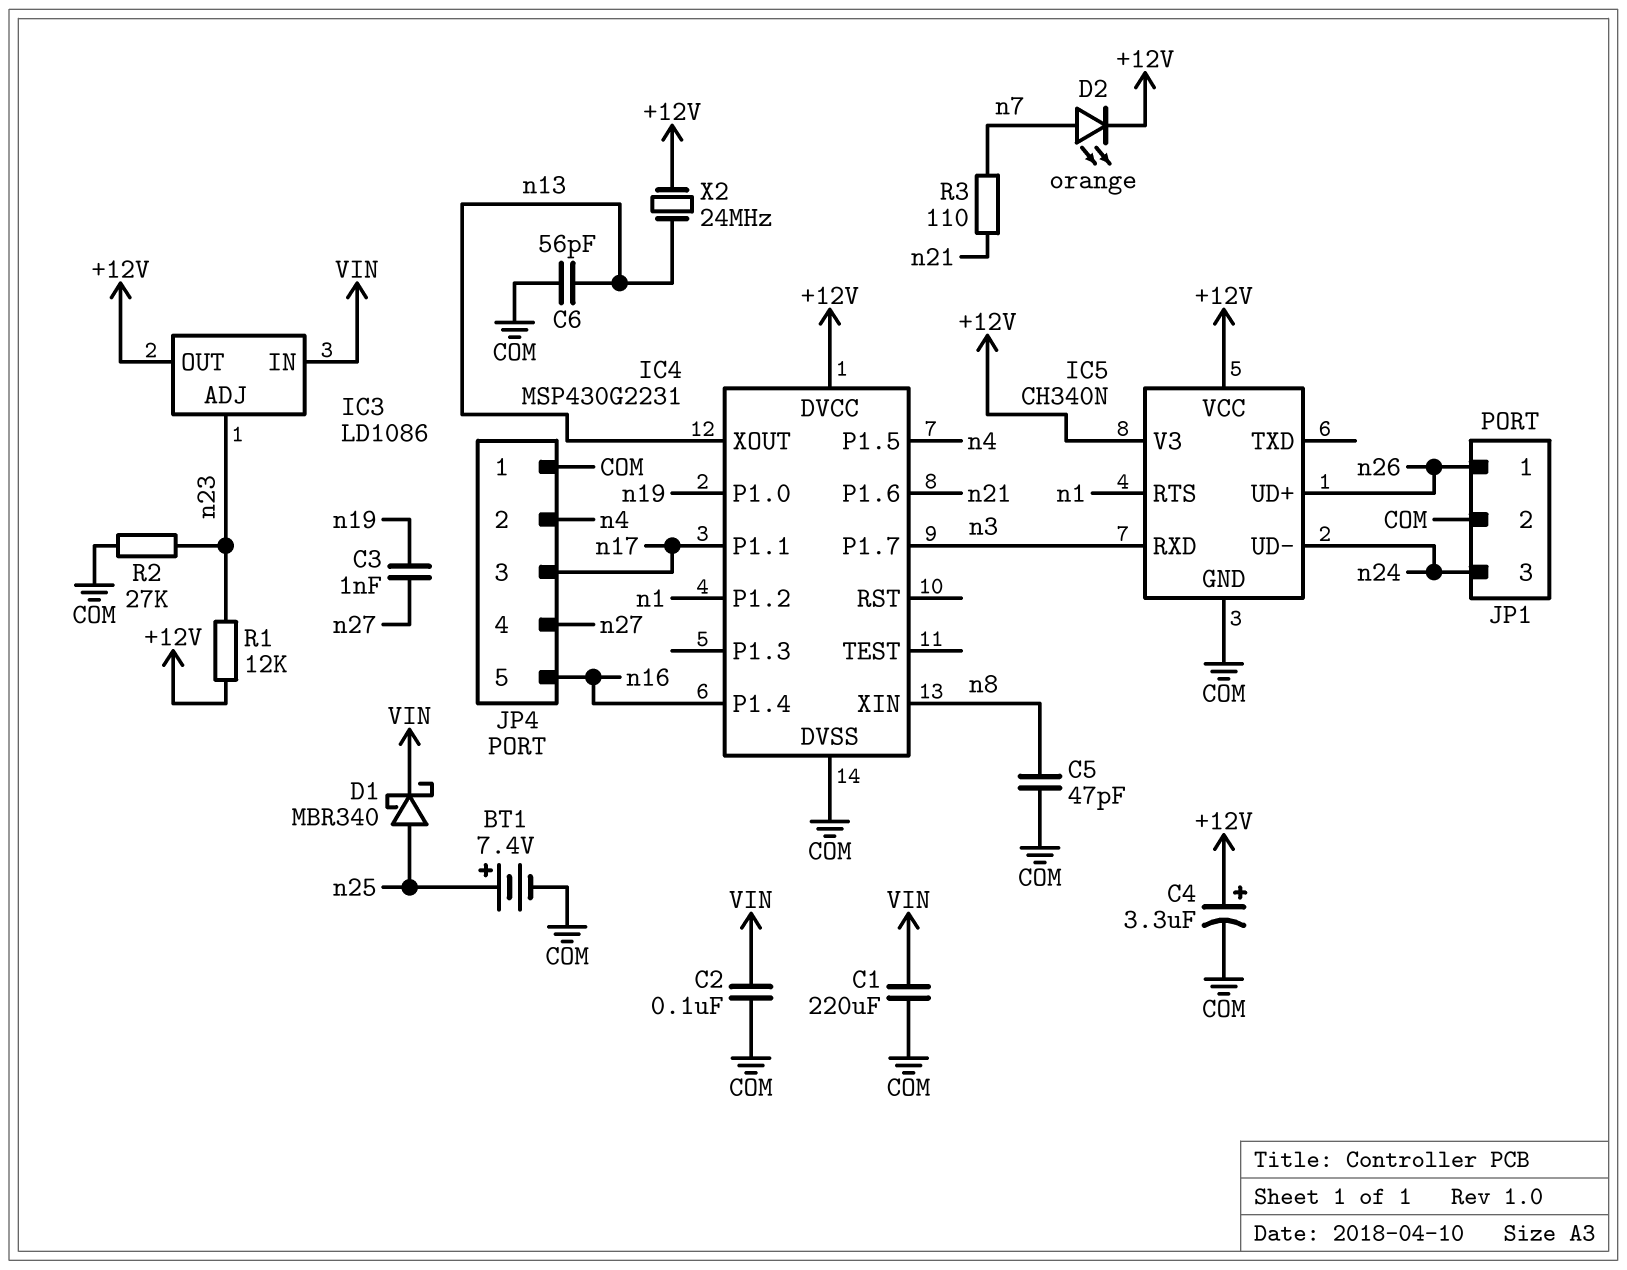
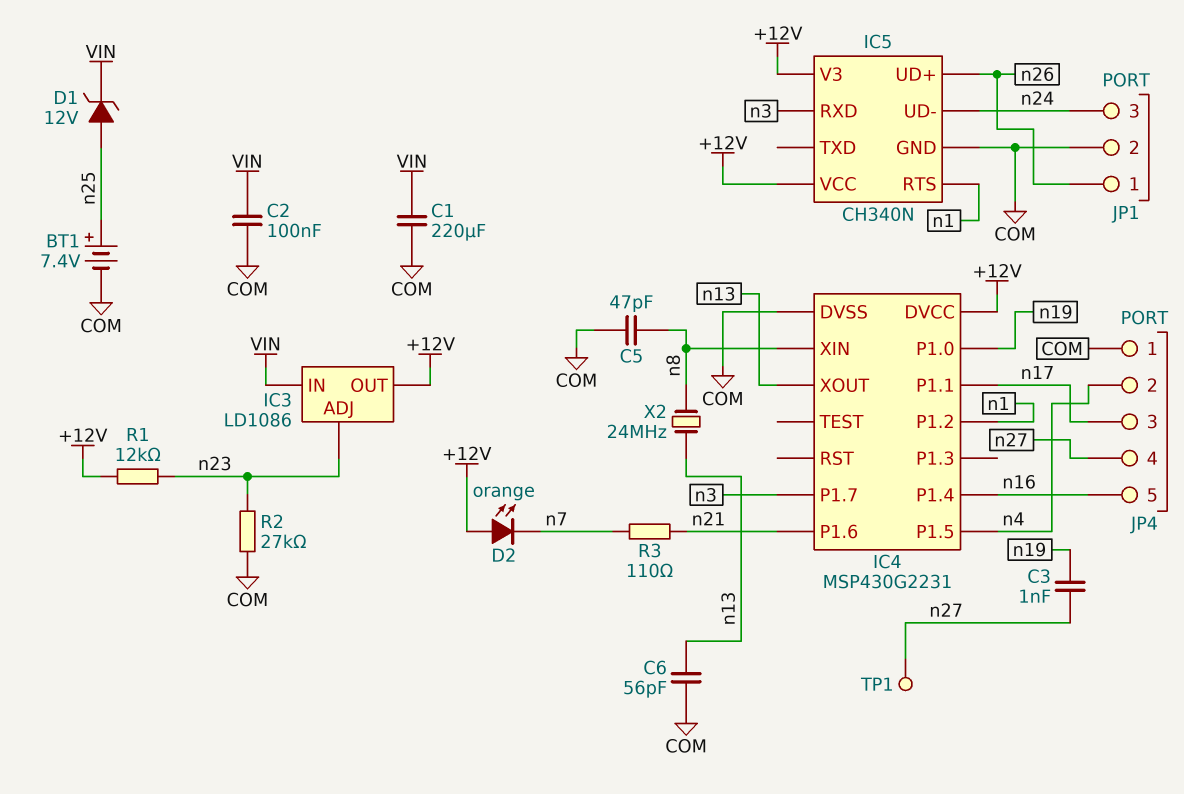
C4: 3.3uF (plus +12V, minus COM) -> none
D1: schottky MBR340 (A n25, K VIN) -> zener 12V (A n25, K VIN)
D2: LED orange (A n7, K +12V) -> LED orange (A +12V, K n7)
TP1: none -> test point (n27)
X2: 24MHz (+12V, n13) -> 24MHz (n8, n13)

